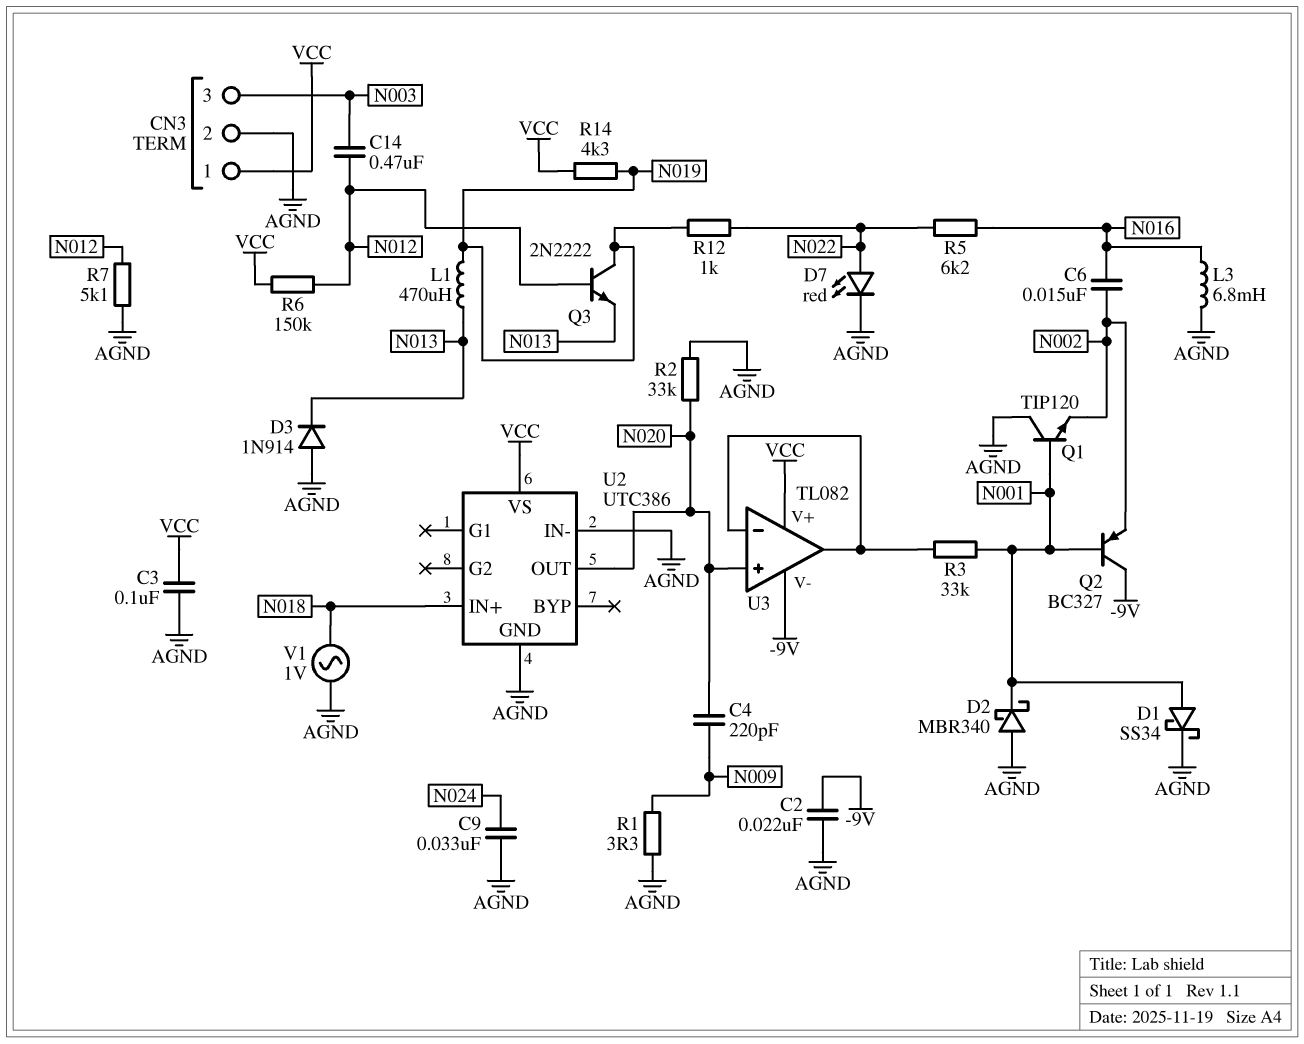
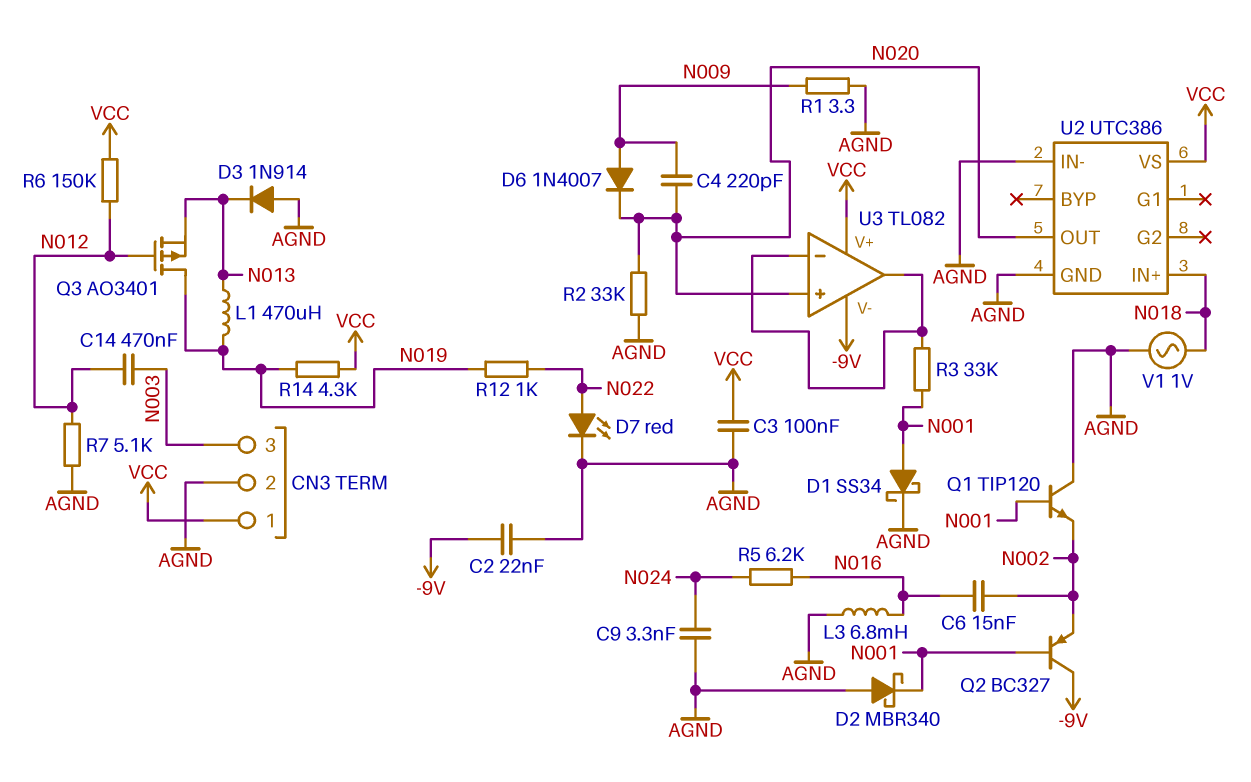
C9: 33nF (AGND, N024) -> 3.3nF (AGND, N024)
D6: none -> diode 1N4007 (A N009, K N020)
Q3: NPN 2N2222 (B N012, C N019, E N013) -> PMOS AO3401 (G N012, D N019, S N013)
R5: 6.2k (N016, N022) -> 6.2k (N016, N024)

